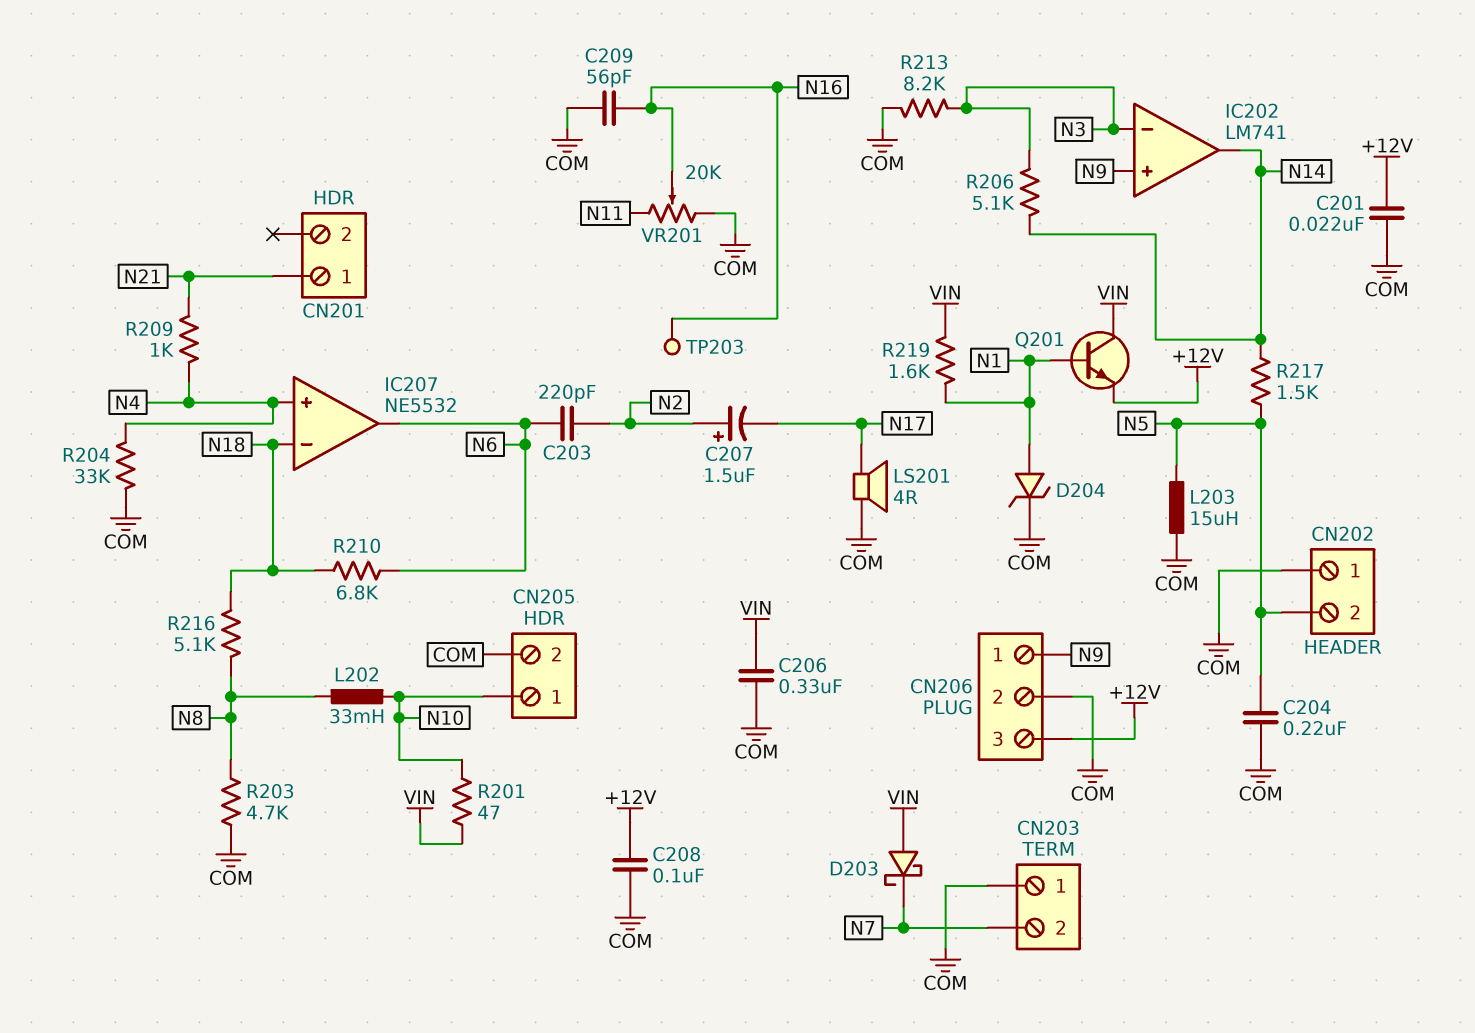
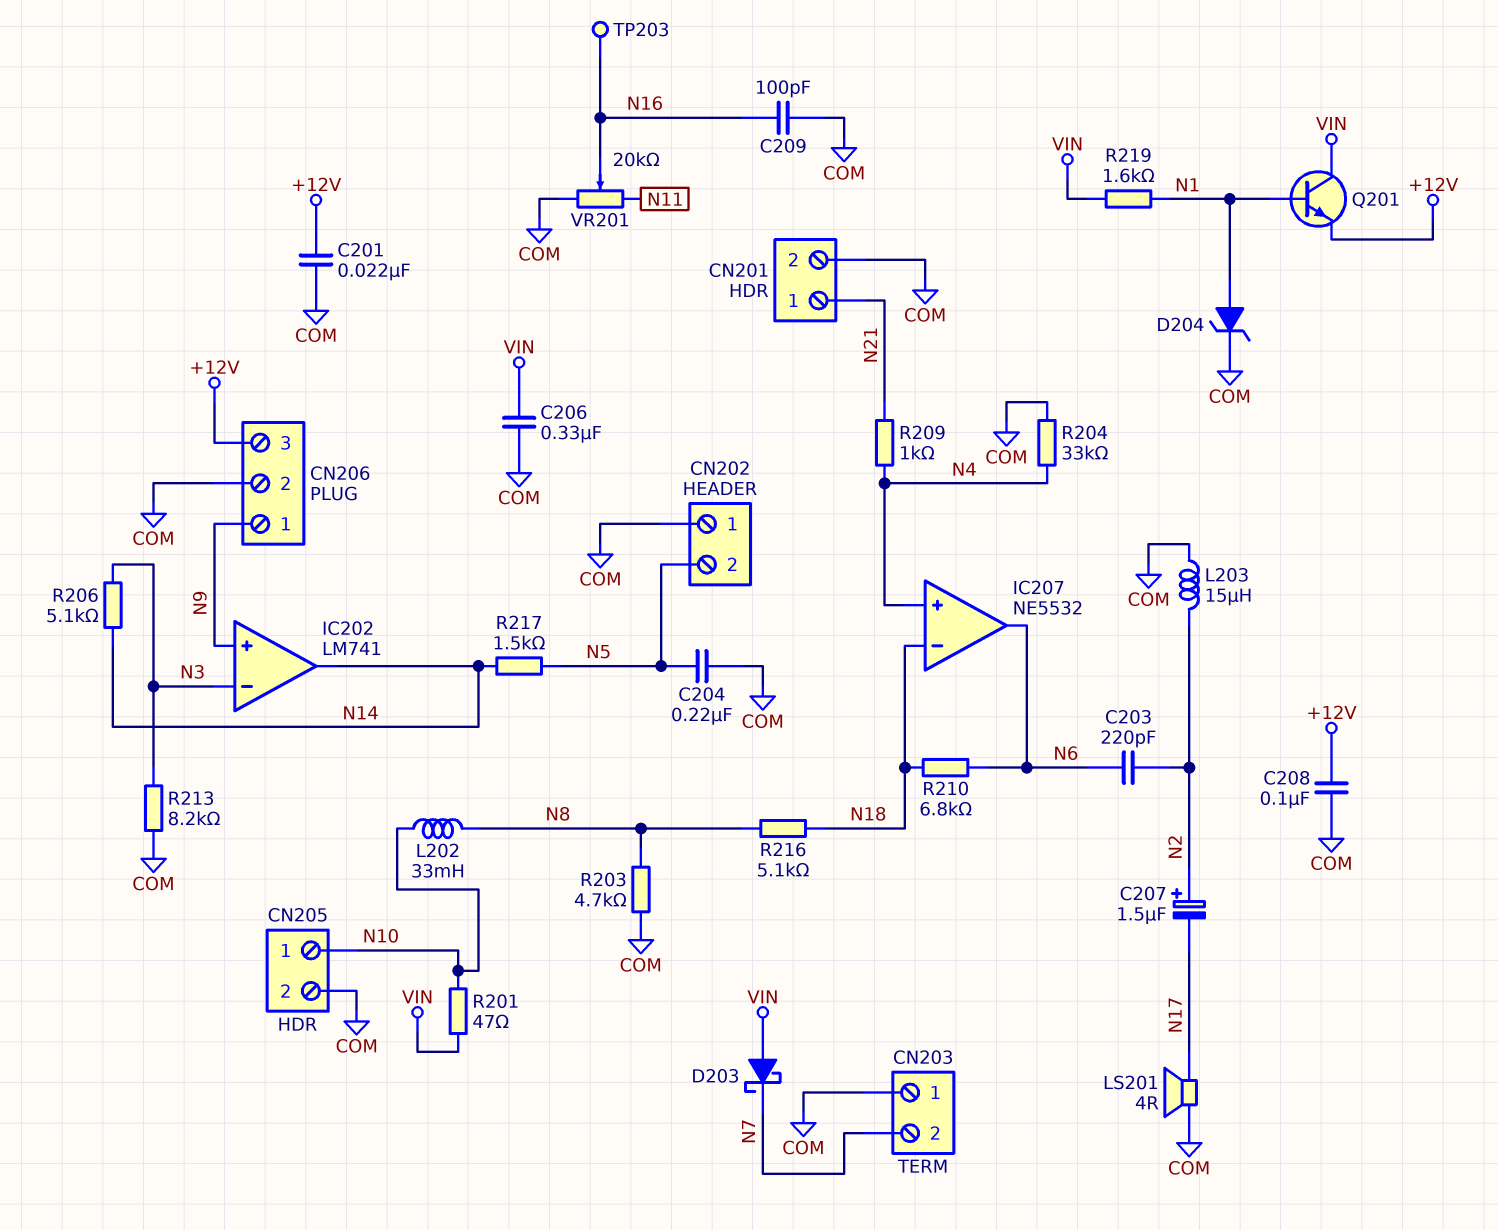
C209: 56pF (COM, N16) -> 100pF (COM, N16)
CN201 pin 2: none -> COM
L203: 15uH (COM, N5) -> 15uH (COM, N2)

